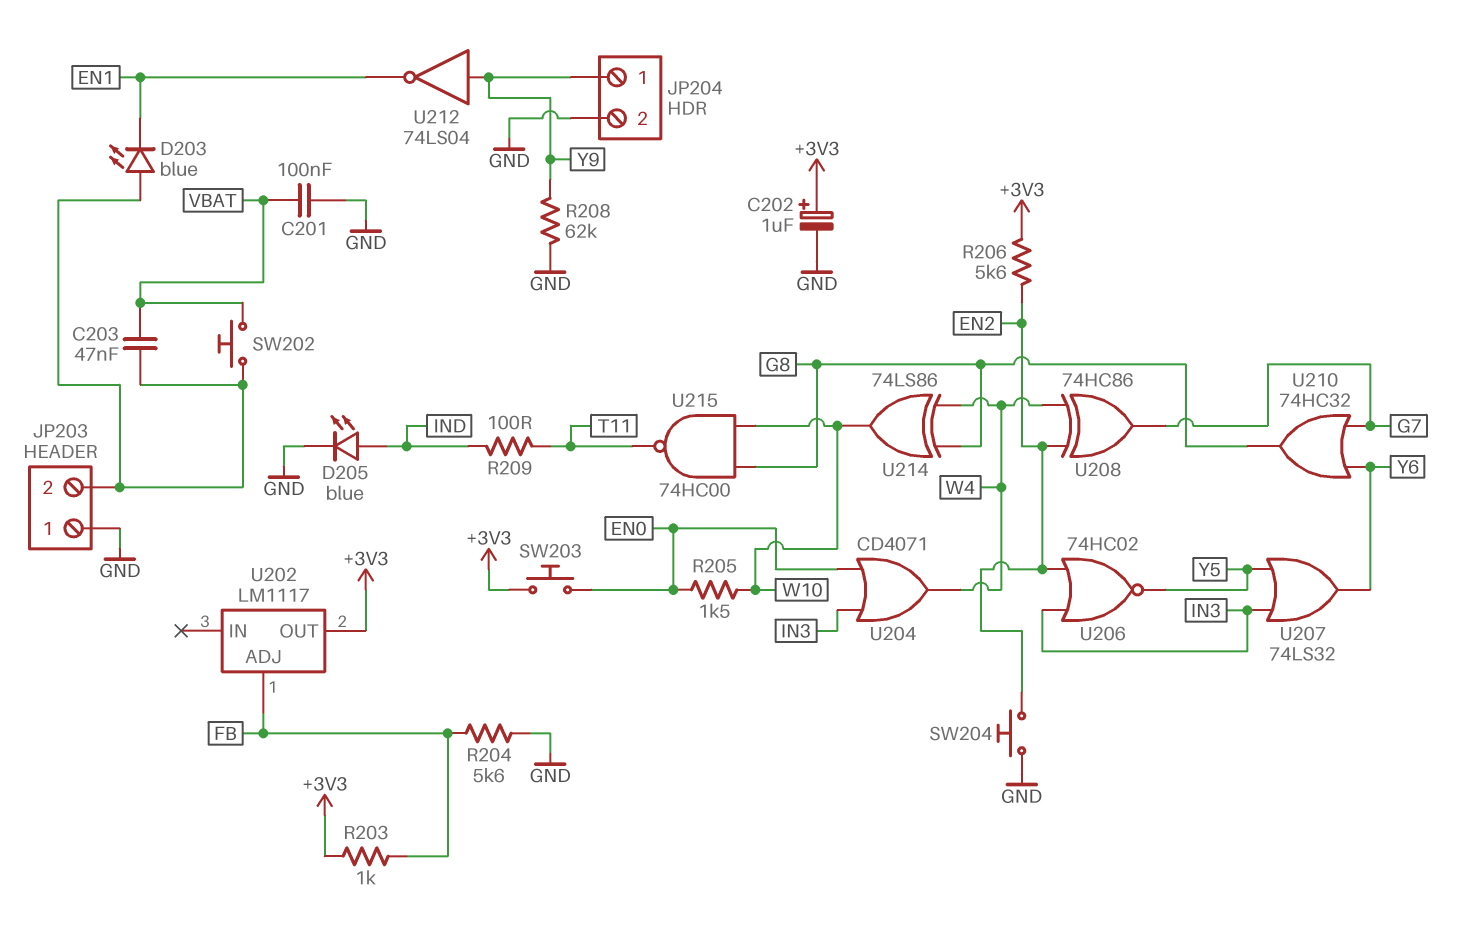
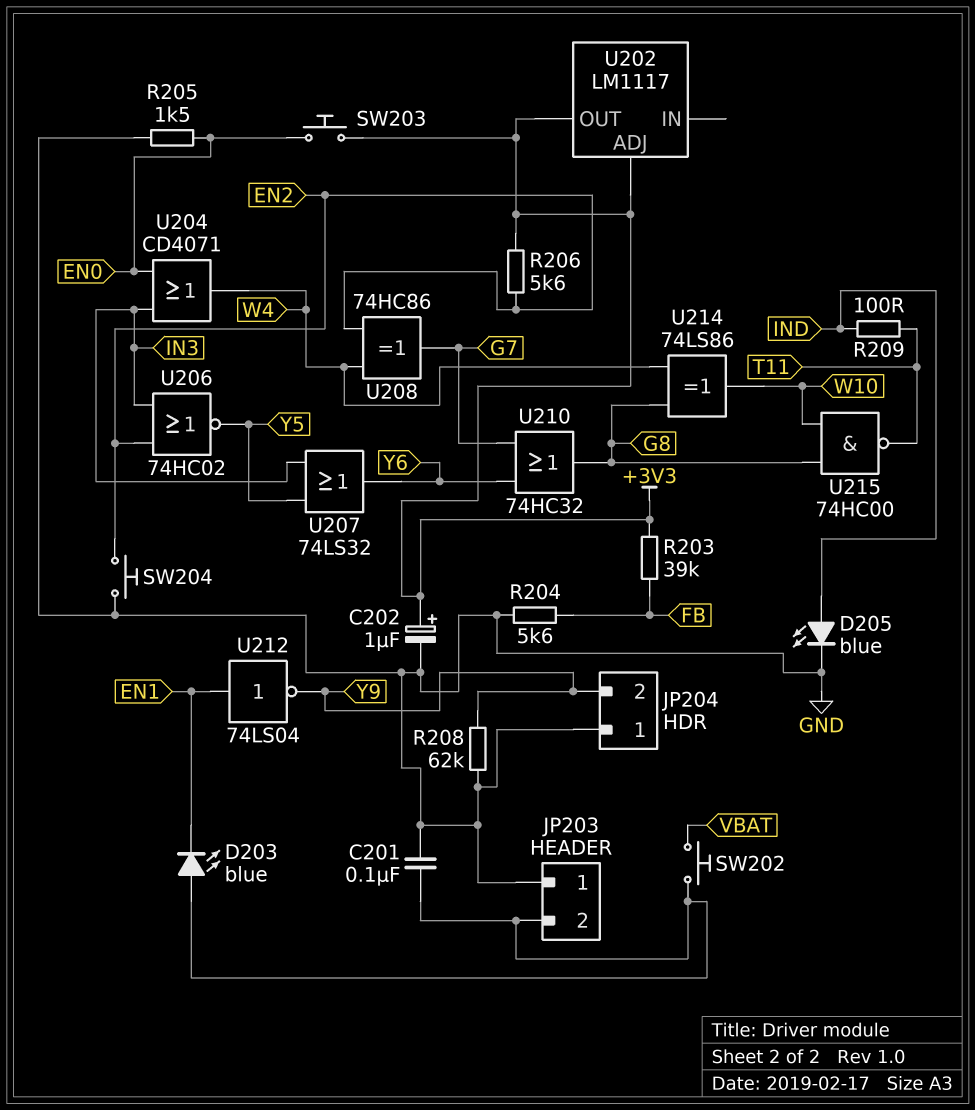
C201: 100nF (GND, VBAT) -> 100nF (GND, JP203/2)
C203: 47nF (JP203/2, VBAT) -> none
JP204 pin 1: Y9 -> GND
JP204 pin 2: GND -> Y9
R203: 1k (+3V3, FB) -> 39k (+3V3, FB)
R205: 1.5k (EN0, W10) -> 1.5k (EN0, GND)
U202 pin ADJ: FB -> +3V3
U212: NOT 74LS04 (in Y9, out EN1) -> NOT 74LS04 (in EN1, out Y9)

